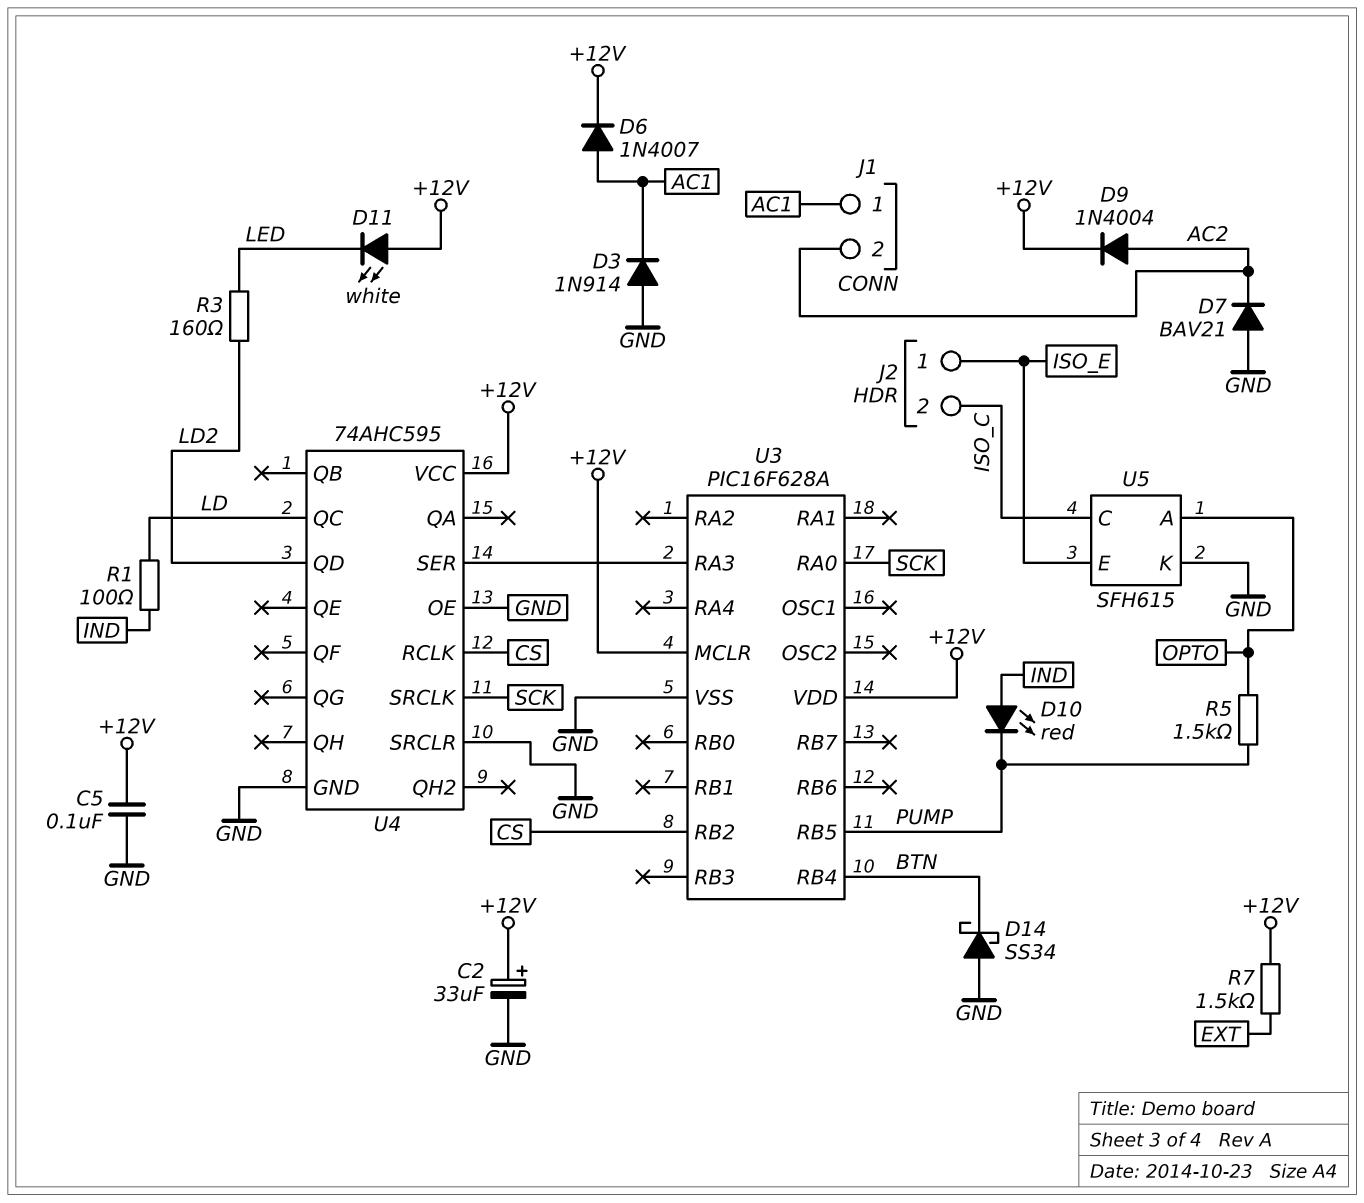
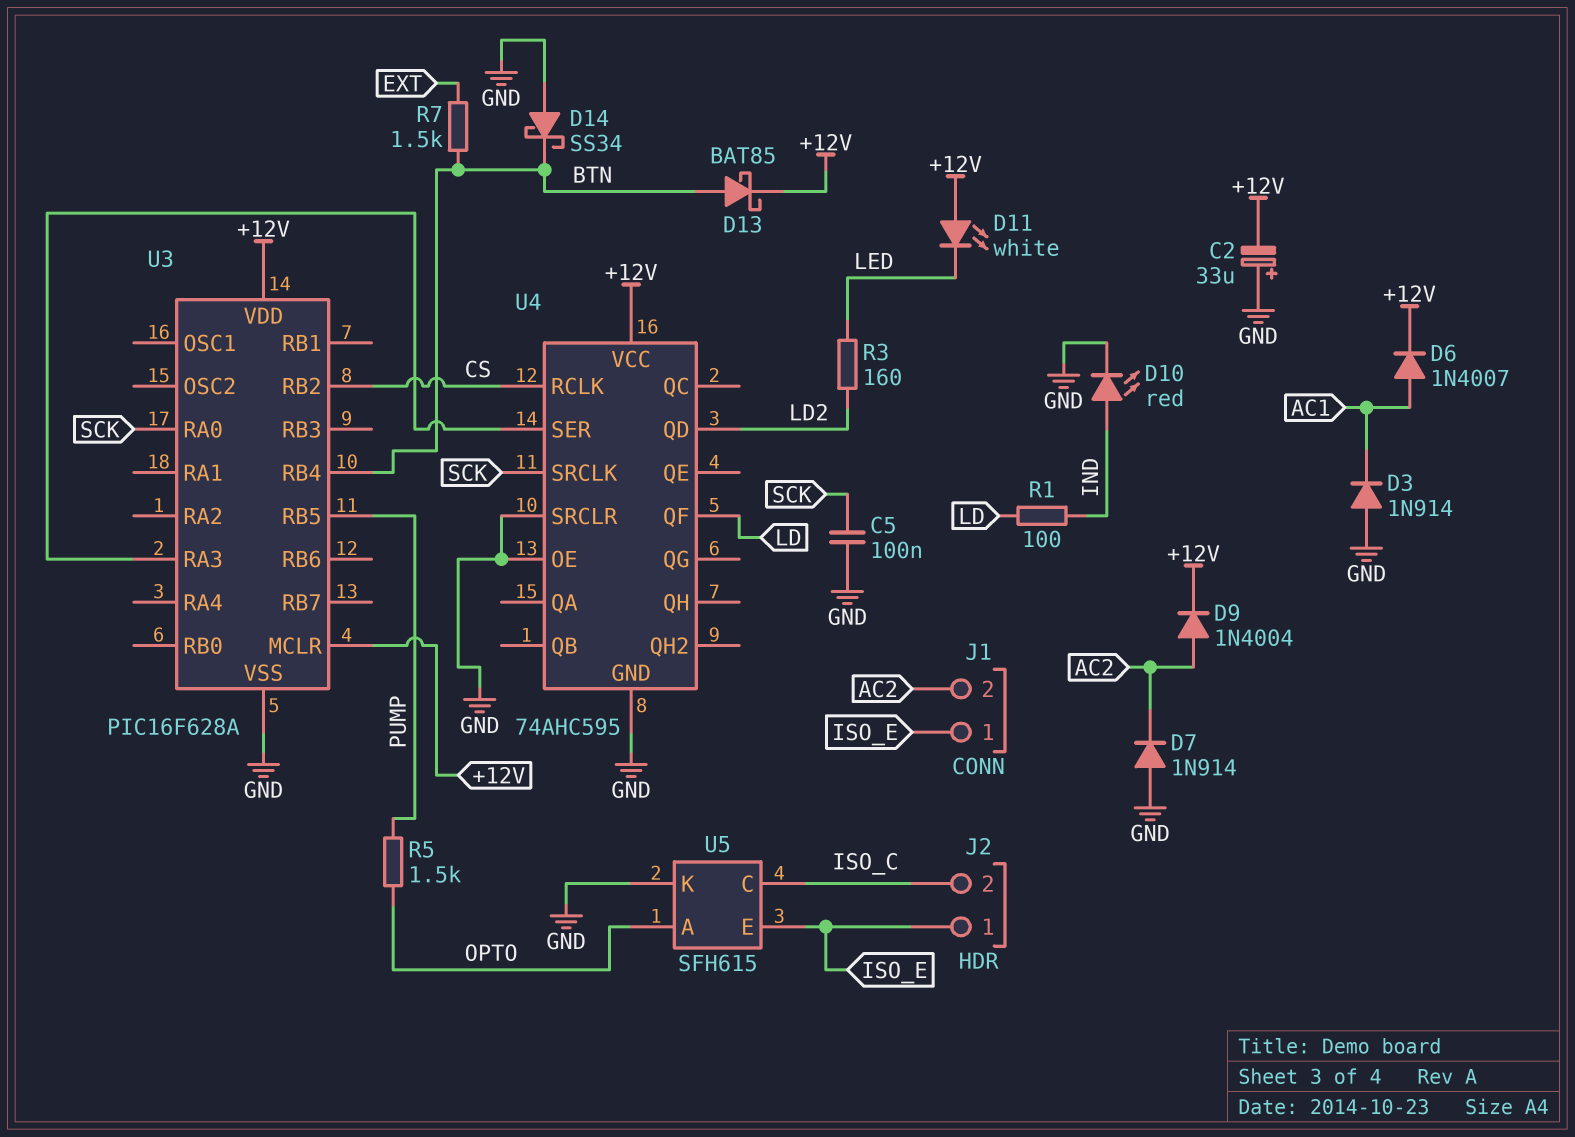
C2: 33uF (plus +12V, minus GND) -> 33uF (plus GND, minus +12V)
C5: 100nF (+12V, GND) -> 100nF (GND, SCK)
D7: diode BAV21 (A GND, K AC2) -> diode 1N914 (A GND, K AC2)
D10: LED red (A IND, K PUMP) -> LED red (A IND, K GND)
D13: none -> schottky BAT85 (A BTN, K +12V)
J1 pin 1: AC1 -> ISO_E
R7: 1.5k (+12V, EXT) -> 1.5k (BTN, EXT)
U4 pin QC: LD -> none
U4 pin QF: none -> LD

